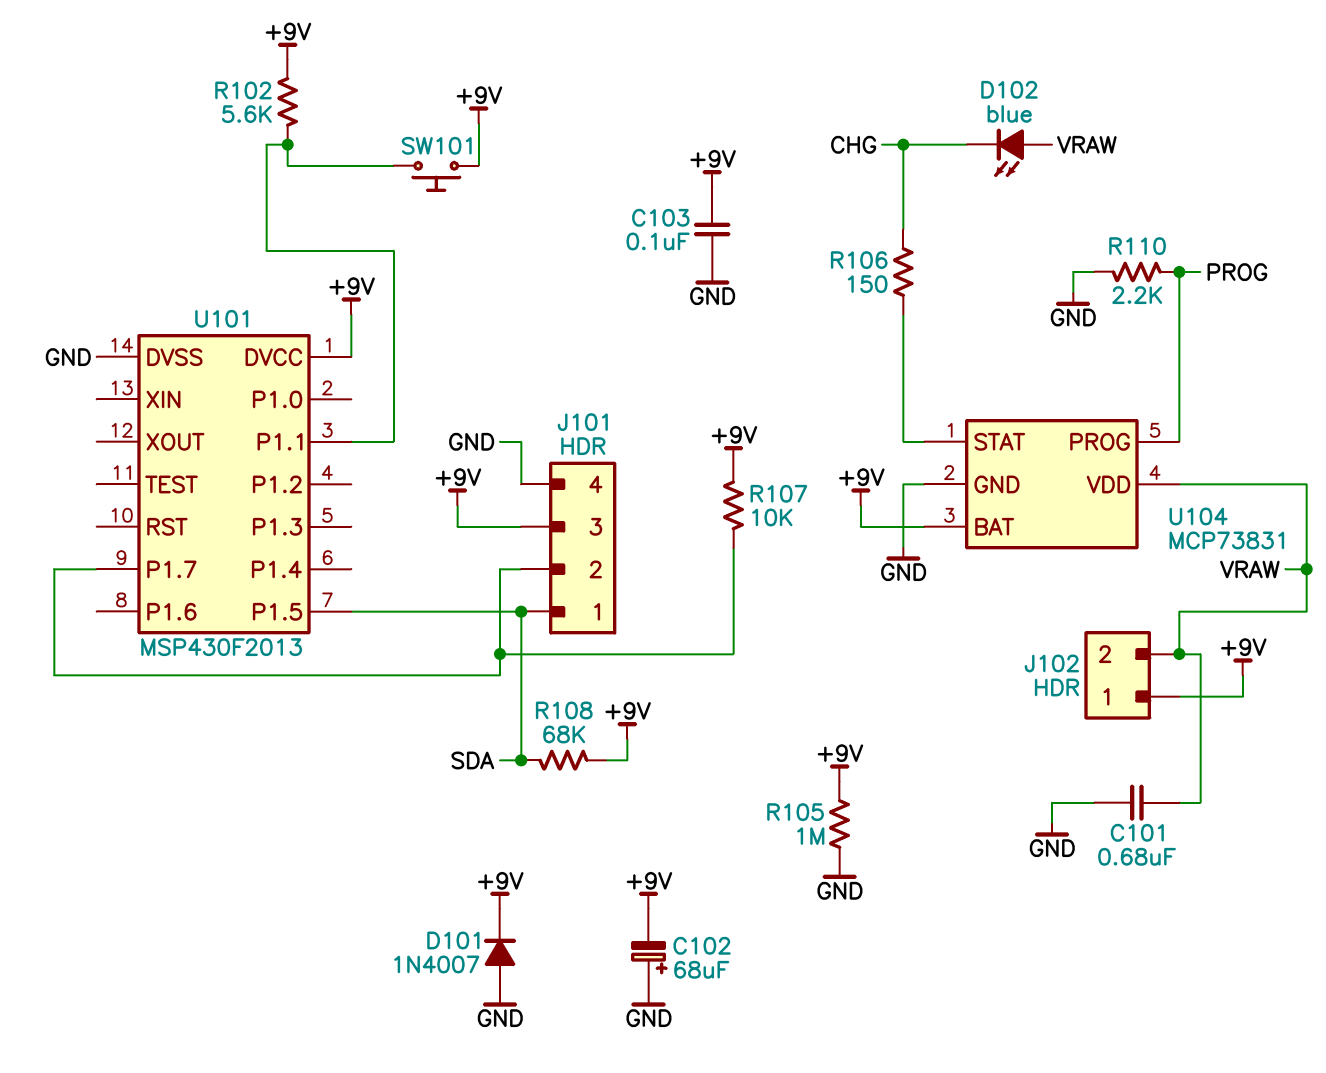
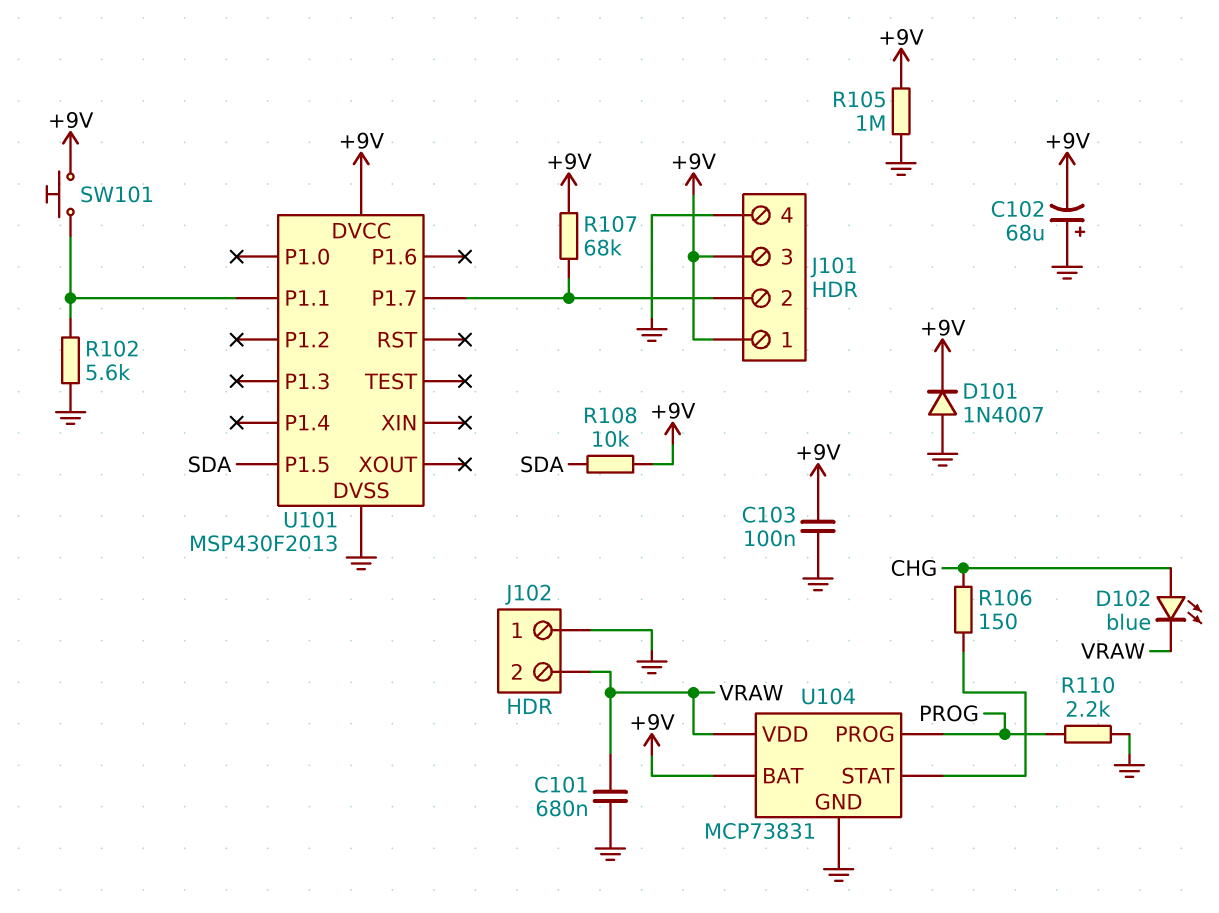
D102: LED blue (A VRAW, K CHG) -> LED blue (A CHG, K VRAW)
J101 pin 1: SDA -> +9V
J102 pin 1: +9V -> GND
R102: 5.6k (+9V, U101/P1.1) -> 5.6k (GND, U101/P1.1)
R107: 10k (+9V, J101/2) -> 68k (+9V, J101/2)
R108: 68k (+9V, SDA) -> 10k (+9V, SDA)

